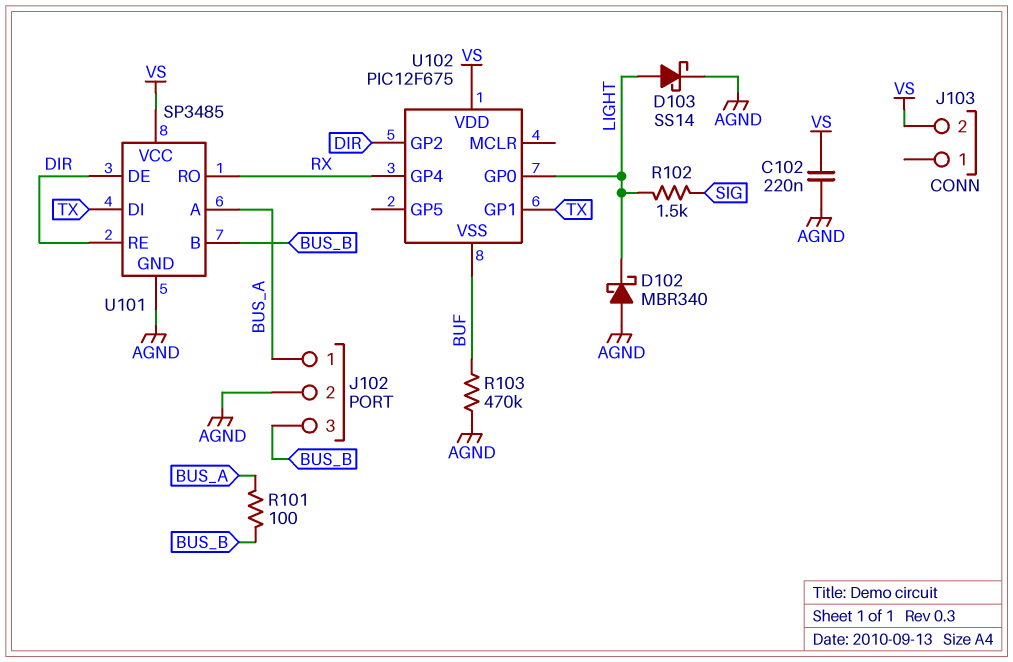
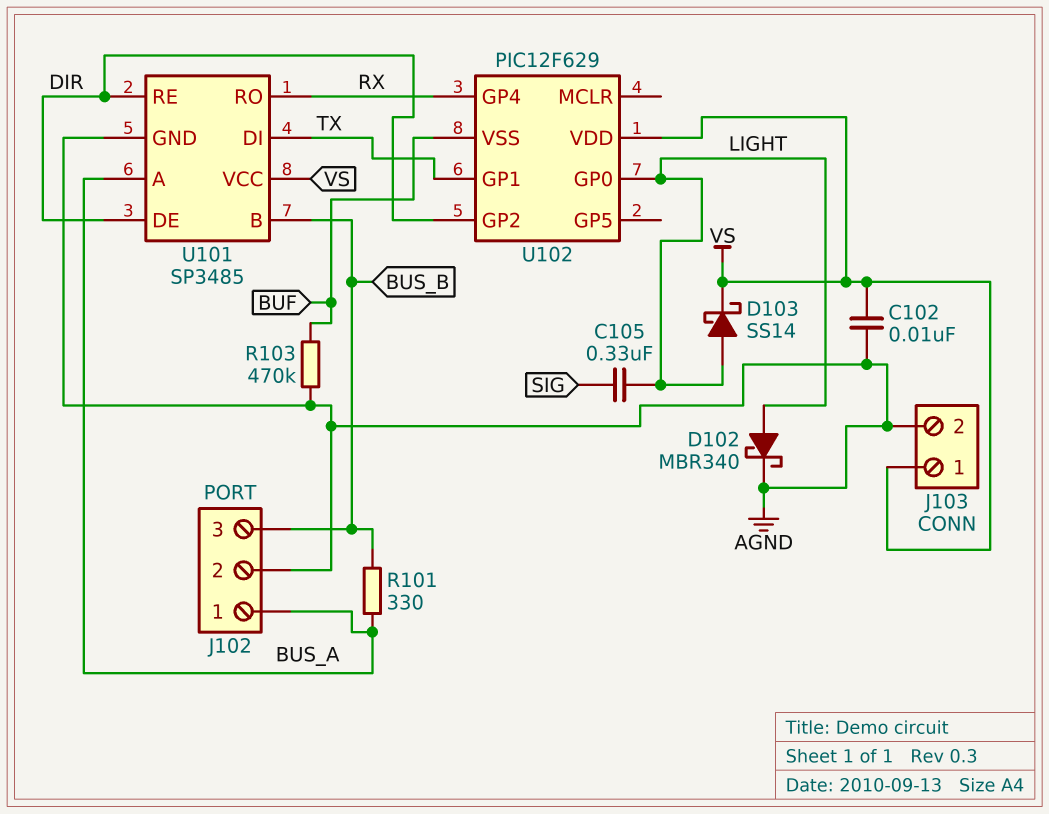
C102: 220nF (AGND, VS) -> 10nF (AGND, VS)
C105: none -> 330nF (LIGHT, SIG)
D102: schottky MBR340 (A AGND, K LIGHT) -> schottky MBR340 (A LIGHT, K AGND)
D103: schottky SS14 (A LIGHT, K AGND) -> schottky SS14 (A LIGHT, K VS)
J103 pin 1: none -> VS
J103 pin 2: VS -> AGND
R101: 100 (BUS_A, BUS_B) -> 330 (BUS_A, BUS_B)
R102: 1.5k (LIGHT, SIG) -> none
U102: PIC12F675 -> PIC12F629

